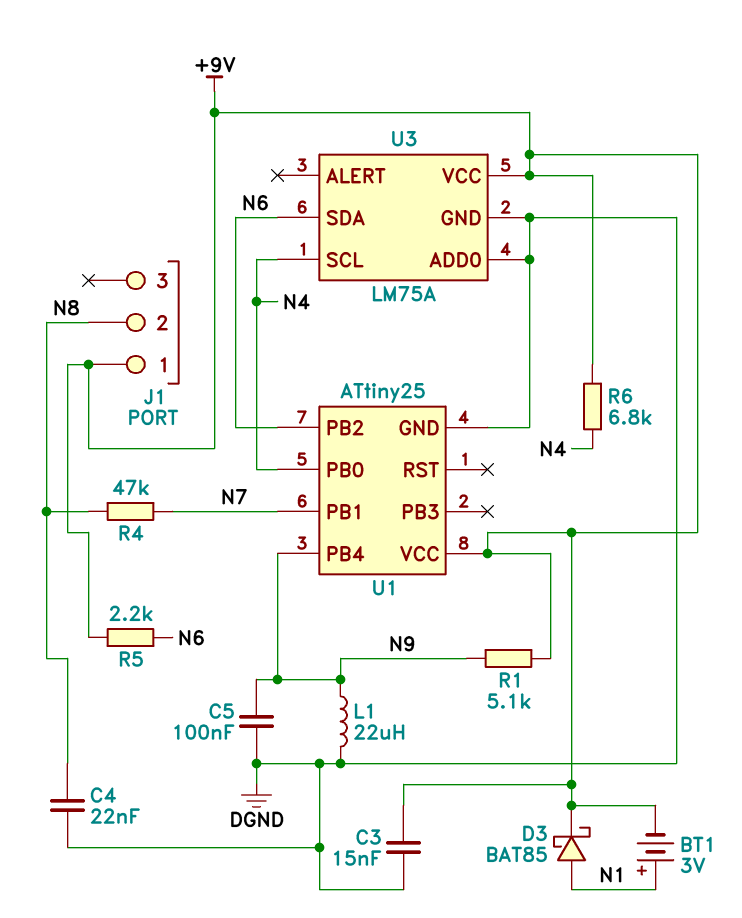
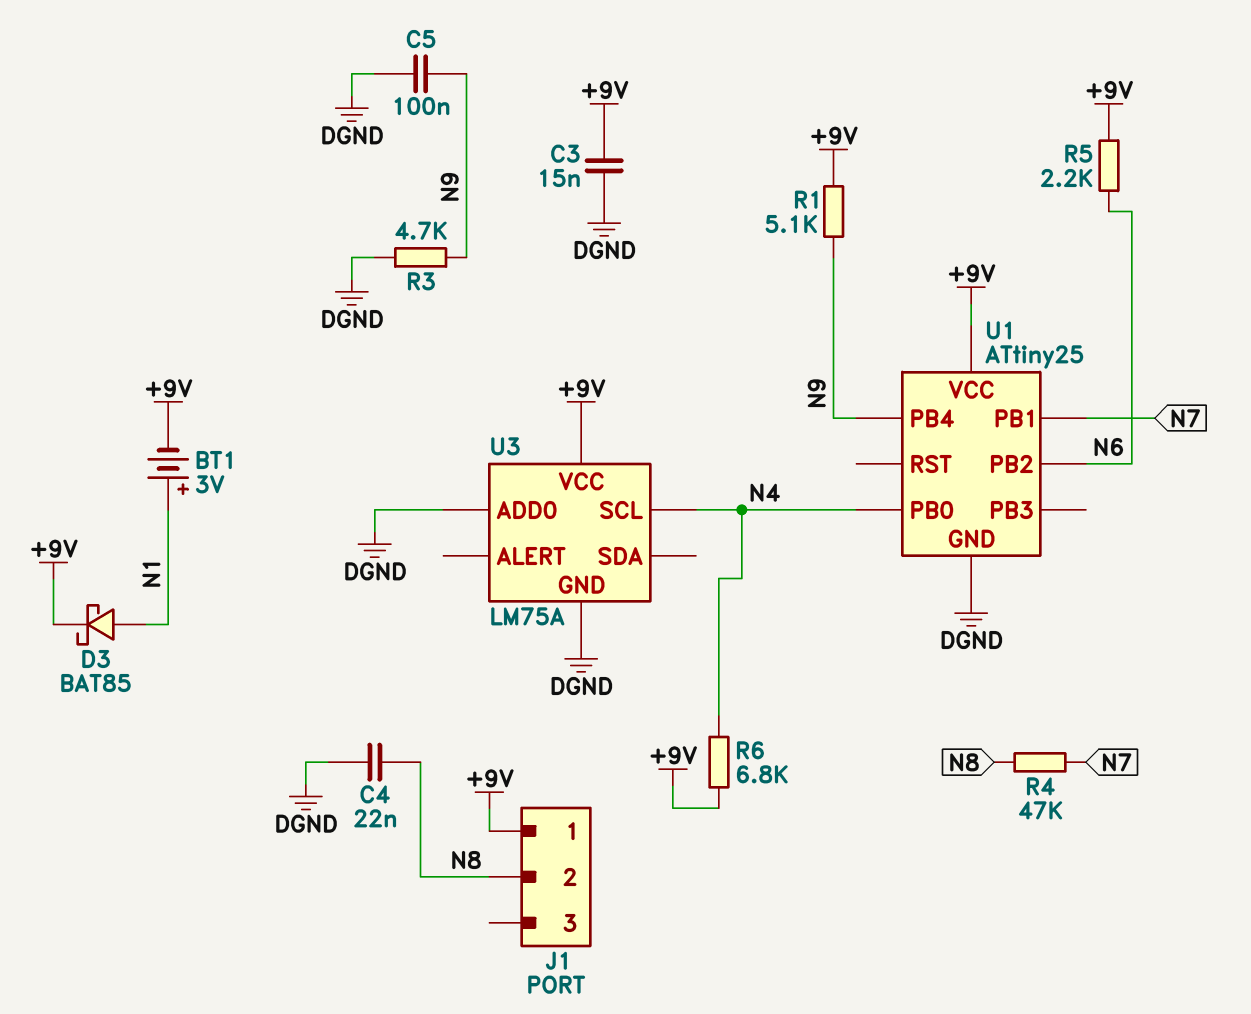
L1: 22uH (DGND, N9) -> none
R3: none -> 4.7k (DGND, N9)
U3 pin SDA: N6 -> none

